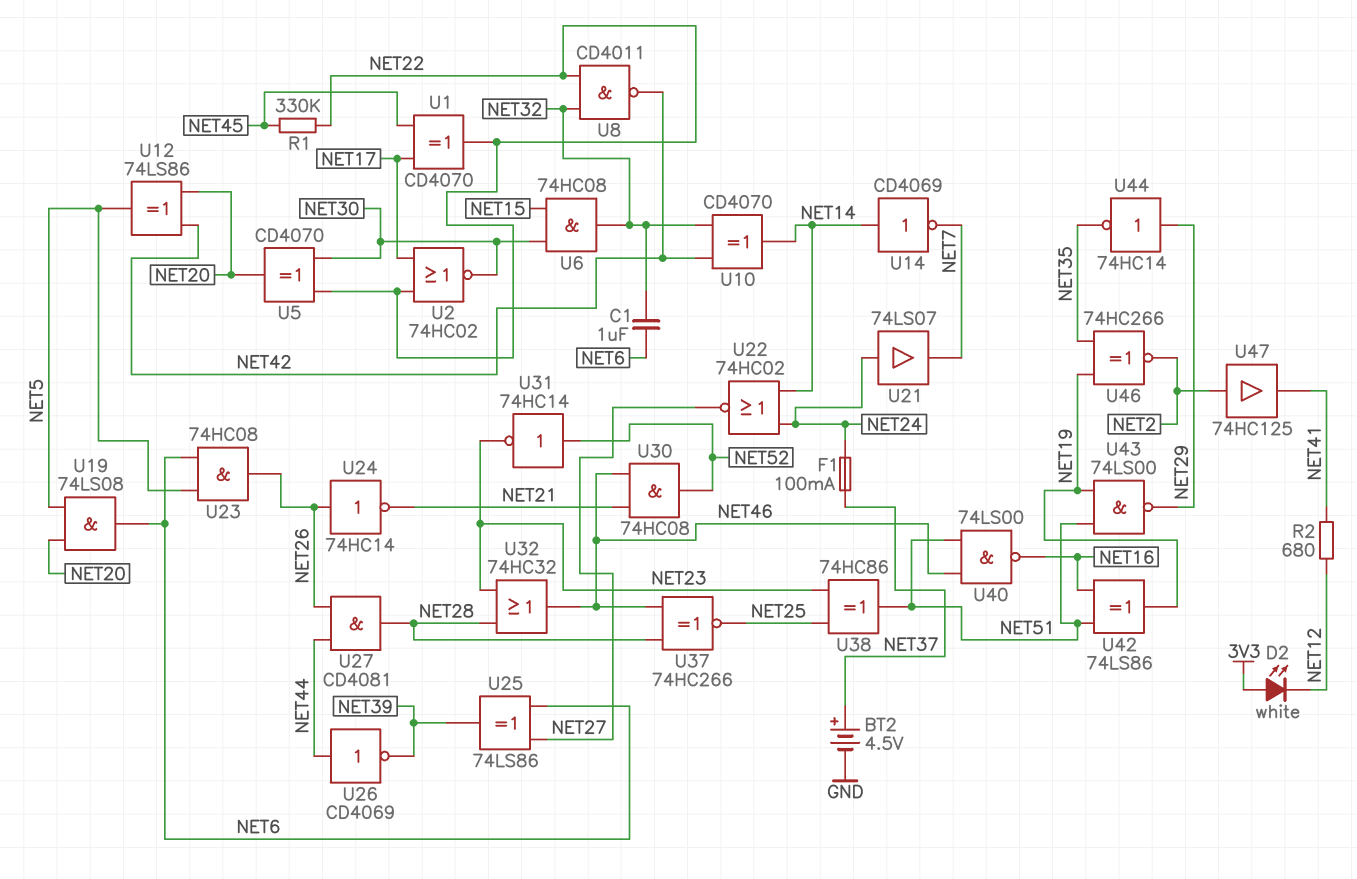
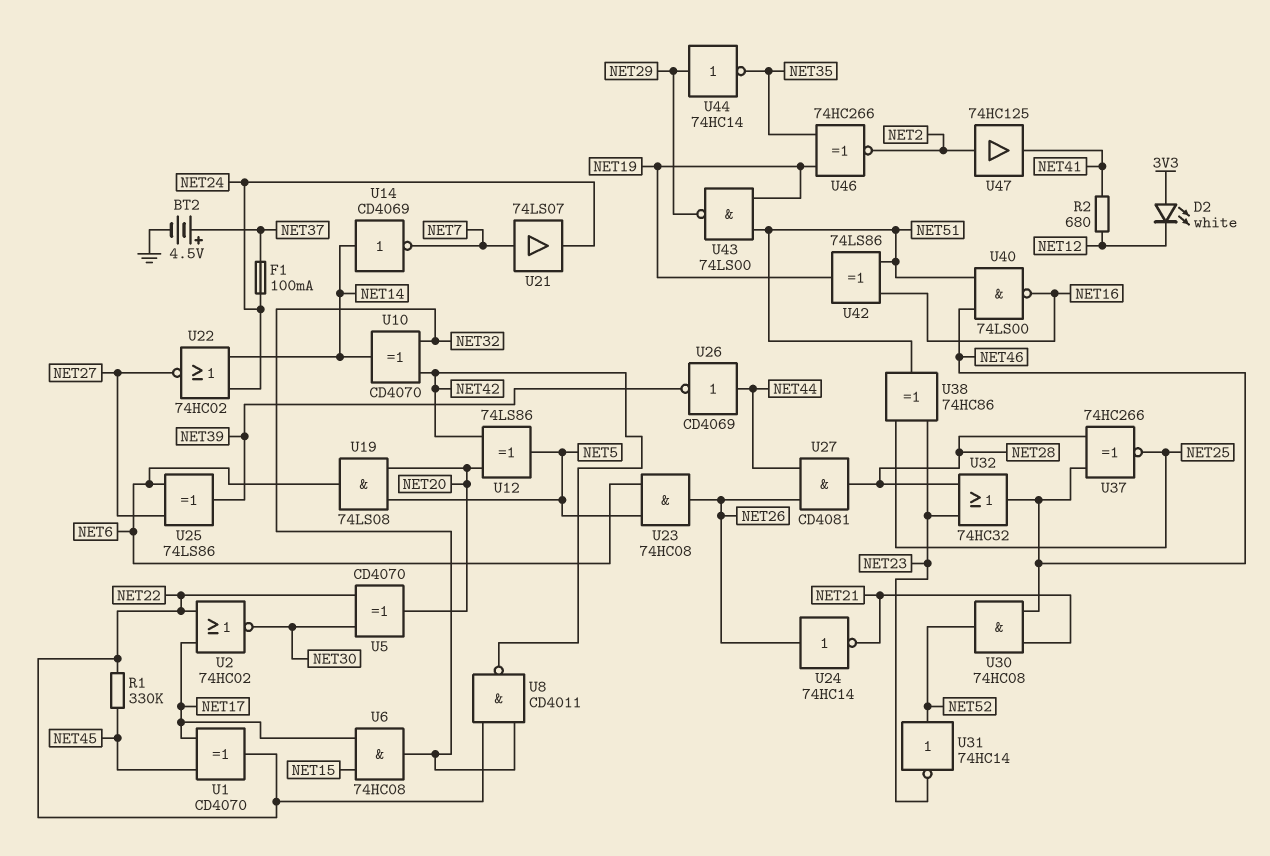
C1: 1uF (NET6, NET32) -> none
U6: AND 74HC08 (in NET15, in NET30, out NET32) -> AND 74HC08 (in NET15, in NET17, out NET32)
U21: buffer 74LS07 (in NET24, out NET7) -> buffer 74LS07 (in NET7, out NET24)

